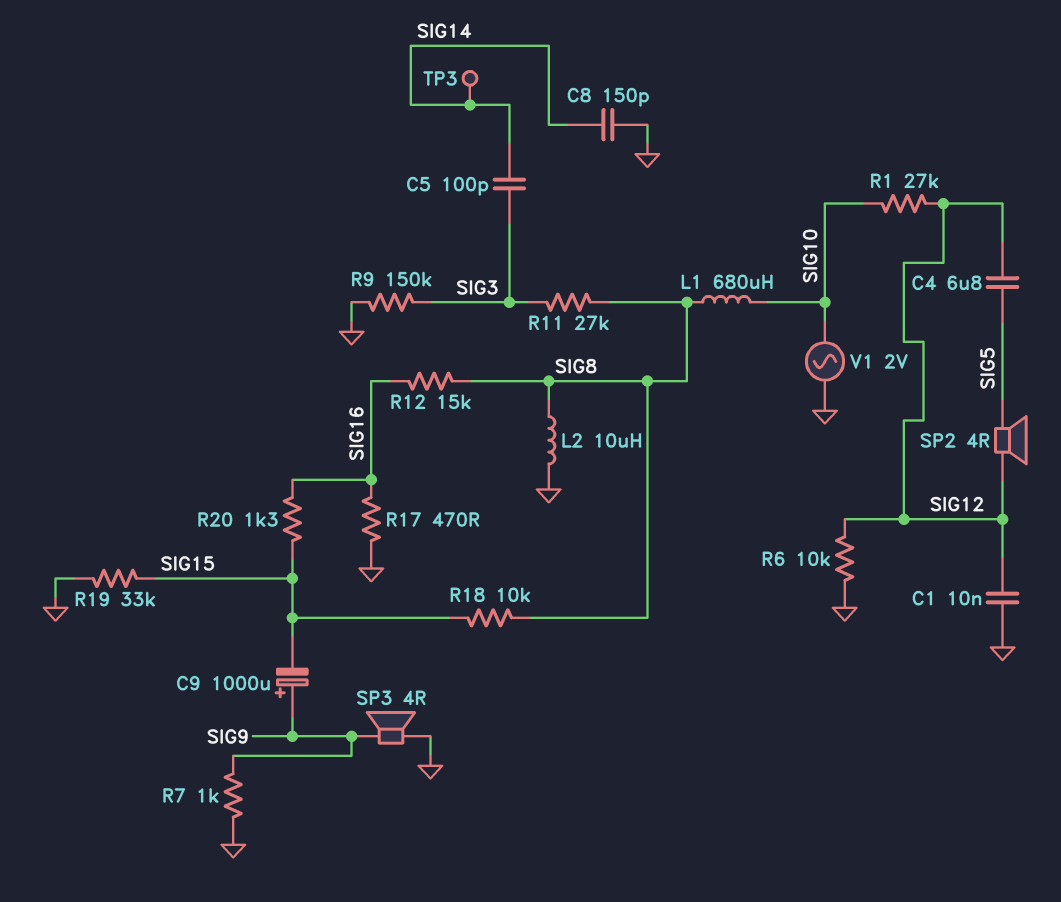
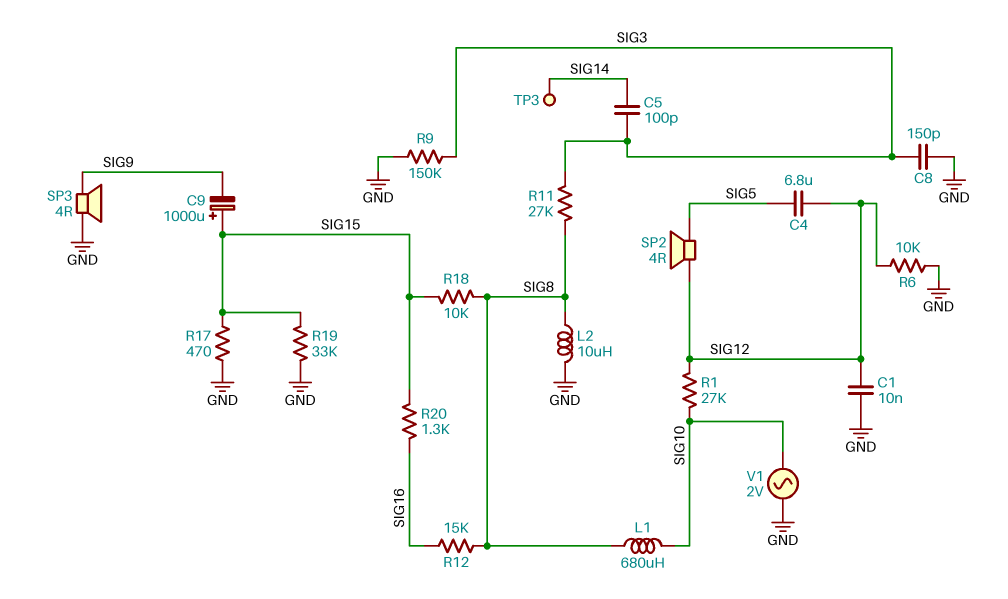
C8: 150pF (GND, SIG14) -> 150pF (GND, SIG3)
C9: 1000uF (plus SIG9, minus SIG15) -> 1000uF (plus SIG15, minus SIG9)
R7: 1k (GND, SIG9) -> none
R17: 470 (GND, SIG16) -> 470 (GND, SIG15)

